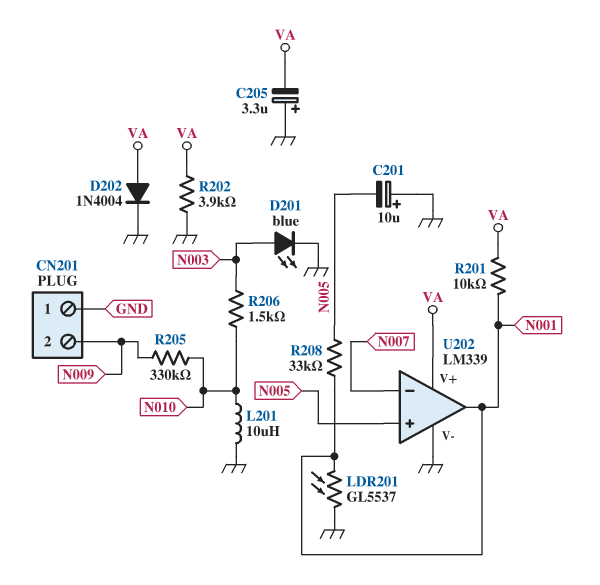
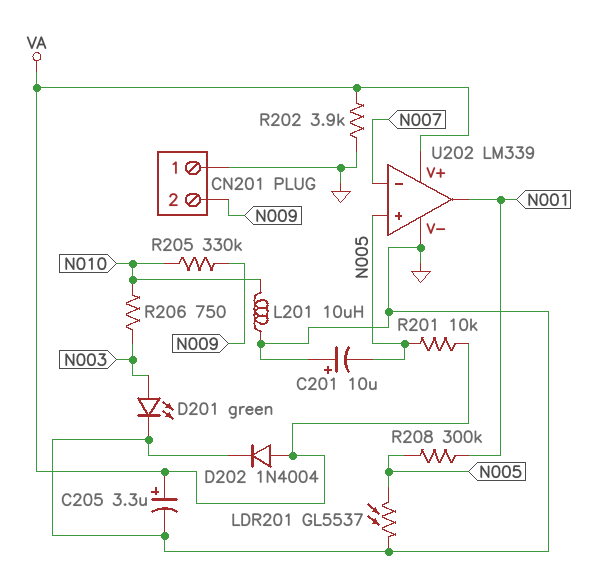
C205: 3.3uF (plus GND, minus VA) -> 3.3uF (plus VA, minus GND)
D201: LED blue (A N003, K GND) -> LED green (A N003, K GND)
LDR201: GL5537 (GND, N001) -> GL5537 (GND, N005)
R201: 10k (N001, VA) -> 10k (N005, VA)
R206: 1.5k (N003, N010) -> 750 (N003, N010)
R208: 33k (N001, N005) -> 300k (N001, N005)

